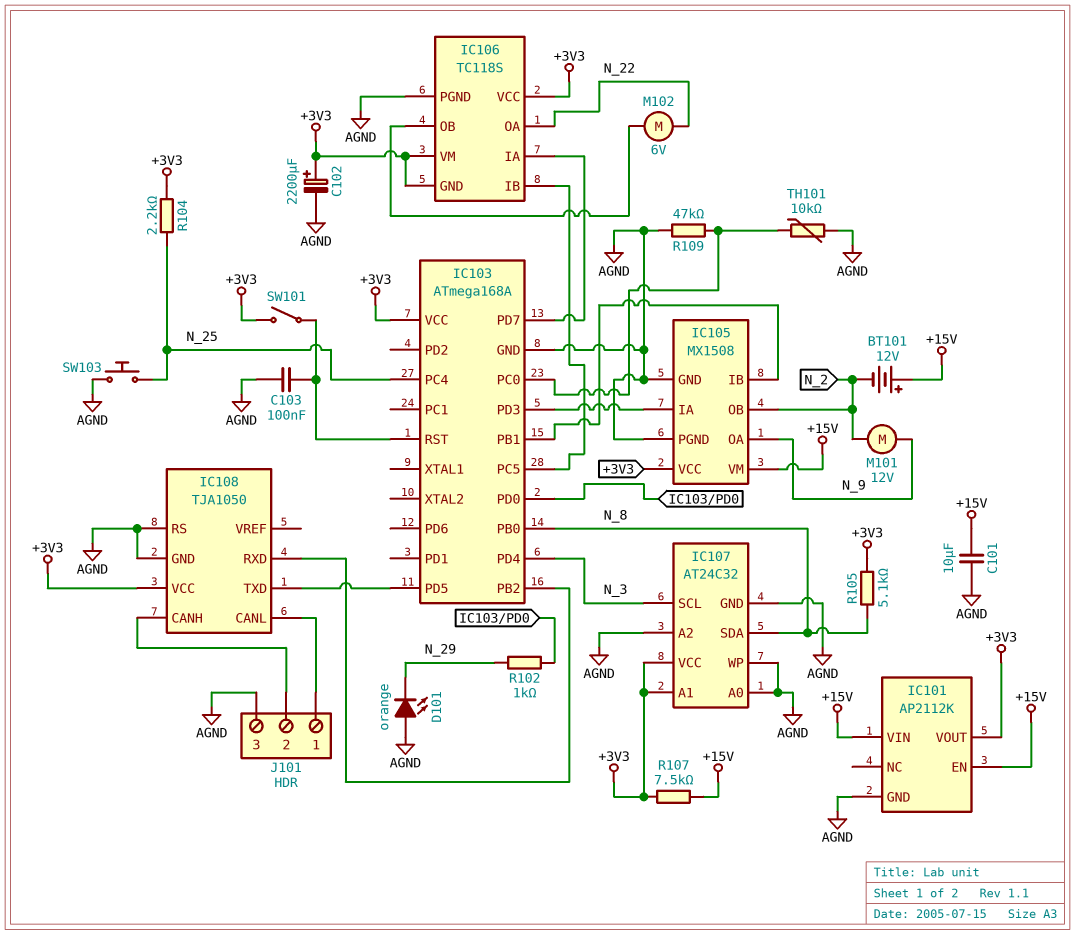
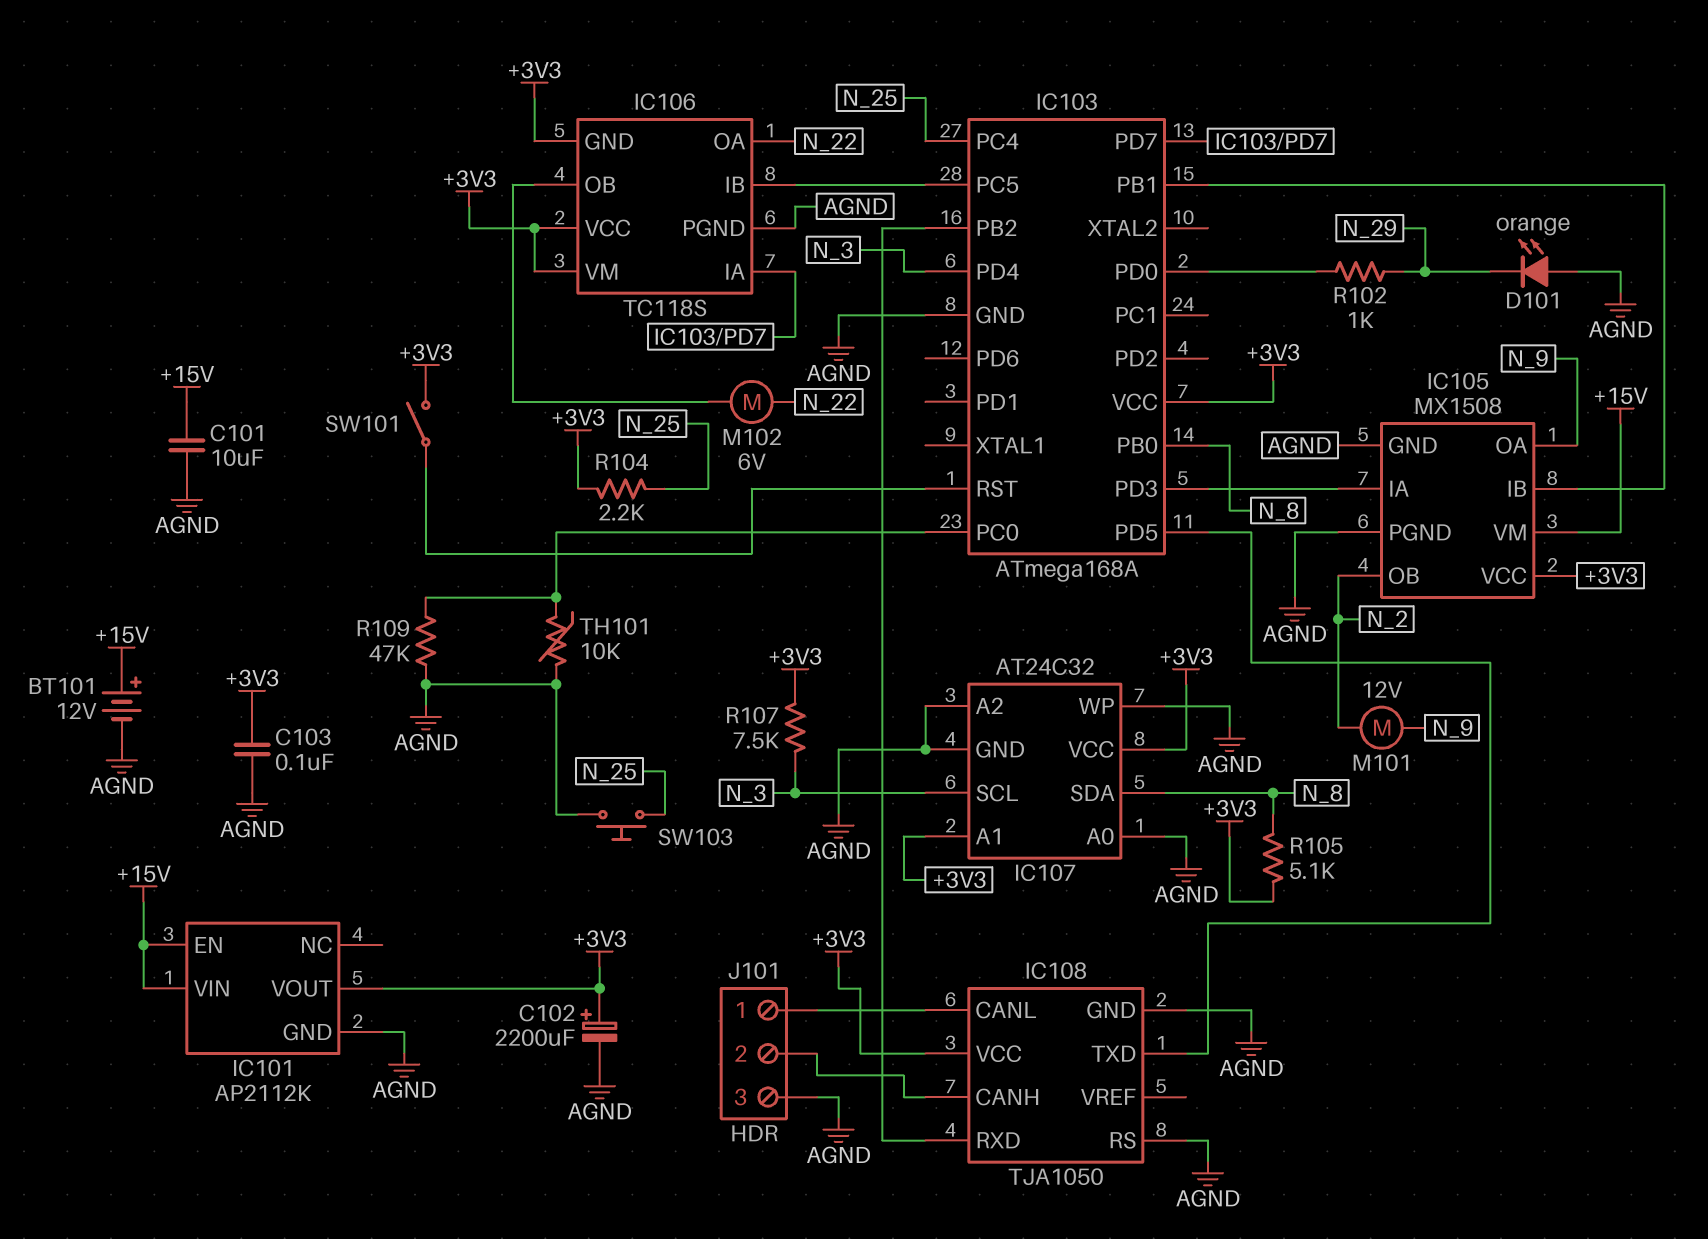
BT101: 12V (plus +15V, minus N_2) -> 12V (plus +15V, minus AGND)
C103: 100nF (AGND, IC103/RST) -> 100nF (+3V3, AGND)
R107: 7.5k (+3V3, +15V) -> 7.5k (+3V3, N_3)

